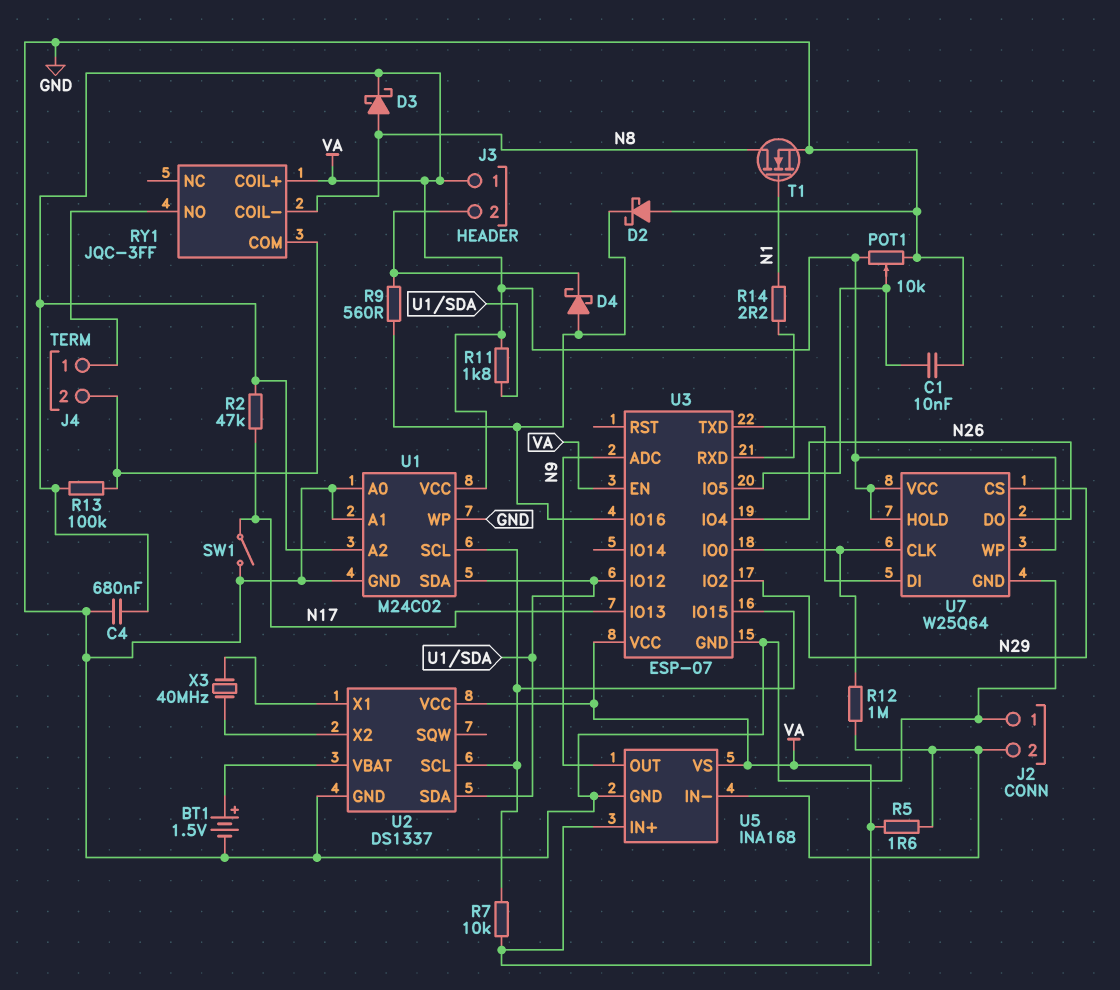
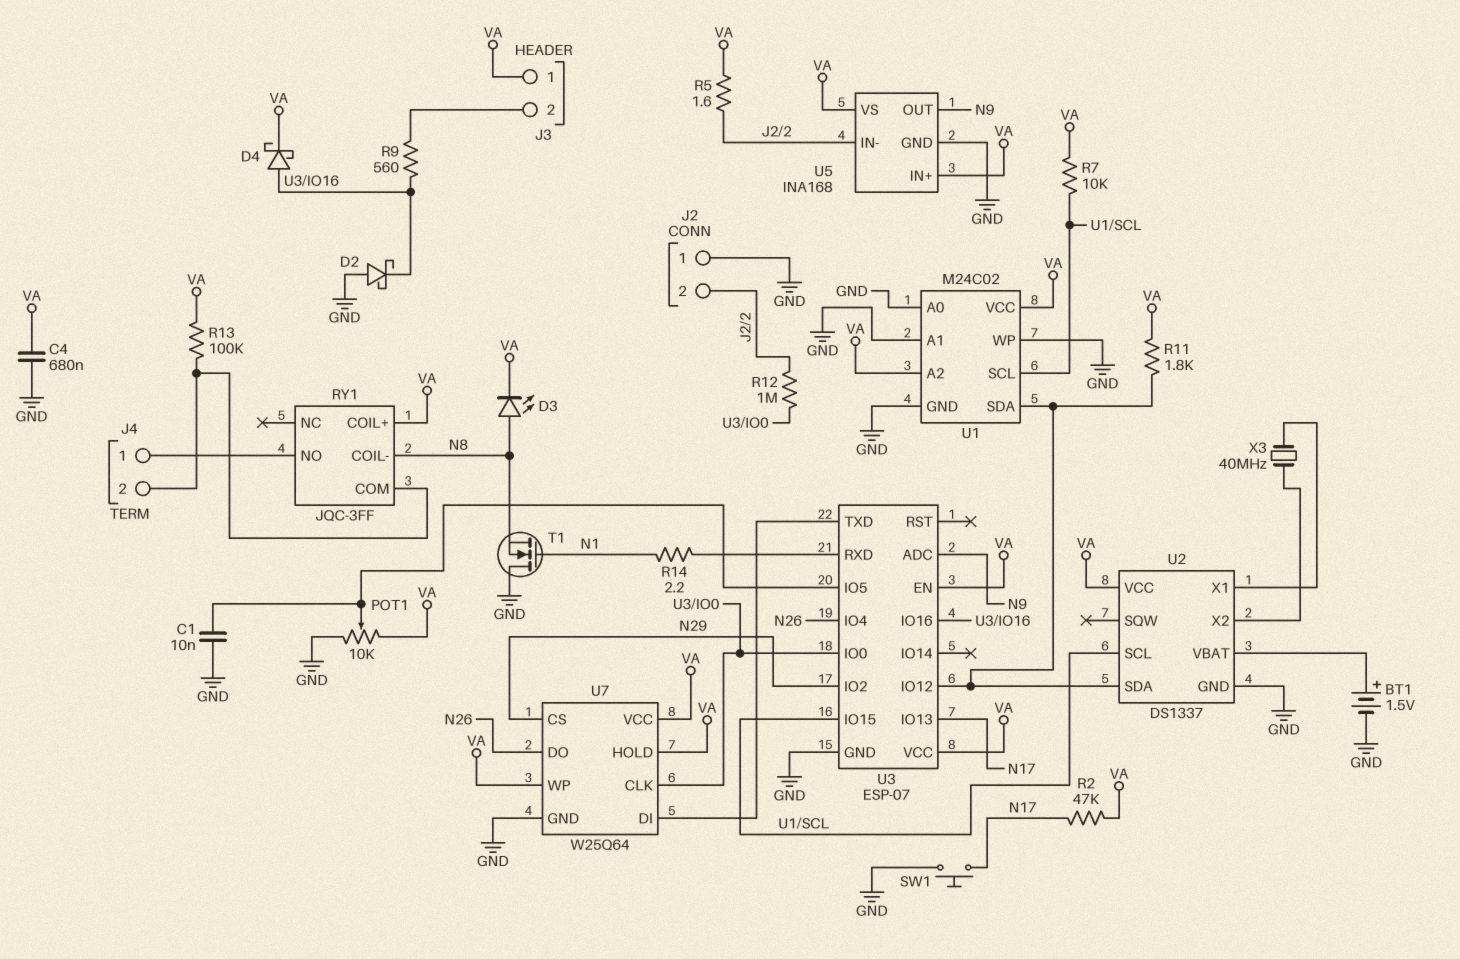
D3: schottky (A N8, K VA) -> LED (A N8, K VA)
D4: schottky (A U3/IO16, K J3/2) -> schottky (A U3/IO16, K VA)
SW1: switch (GND, N17) -> button (GND, N17)
T1: NMOS (G N1, D N8, S GND) -> NMOS (G N1, D GND, S N8)

